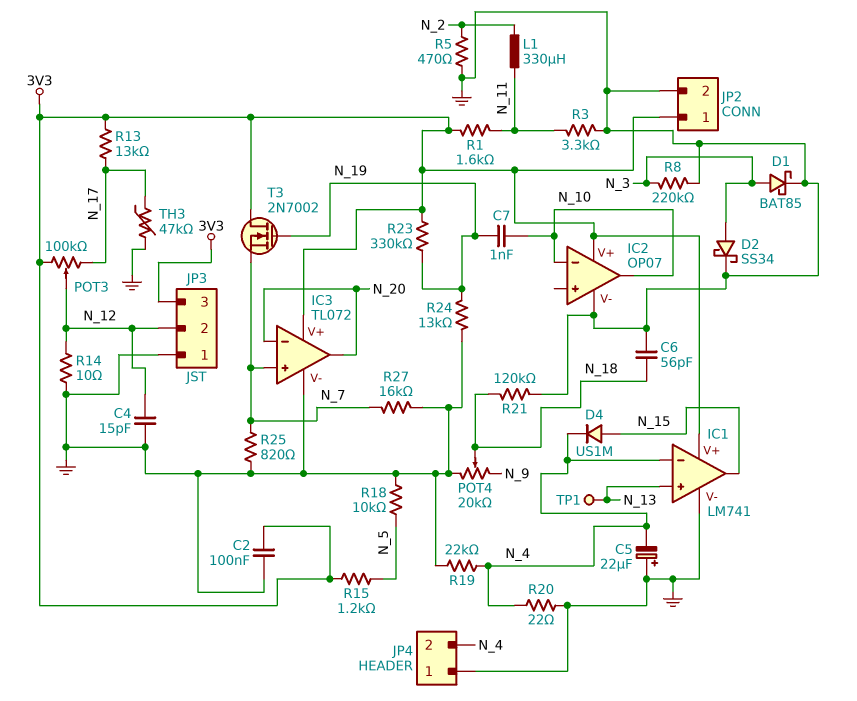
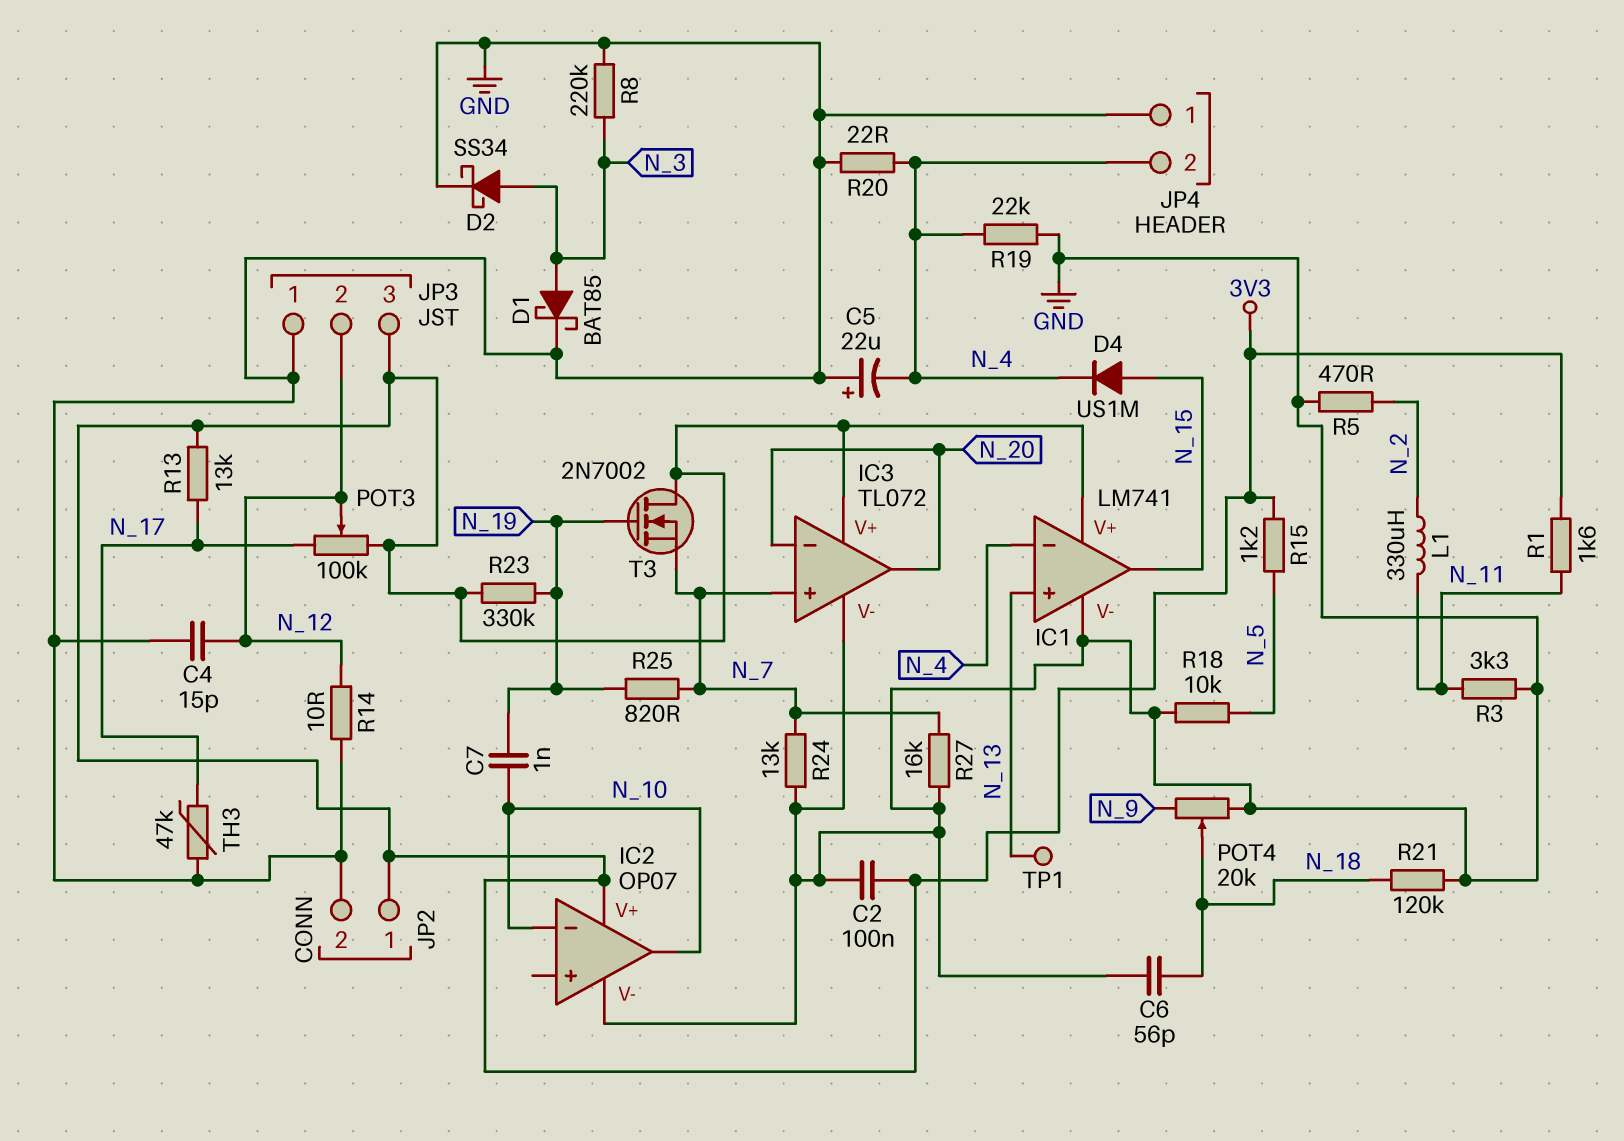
R24: 13k (GND, N_19) -> 13k (GND, N_7)
R25: 820 (GND, N_7) -> 820 (N_7, N_19)

